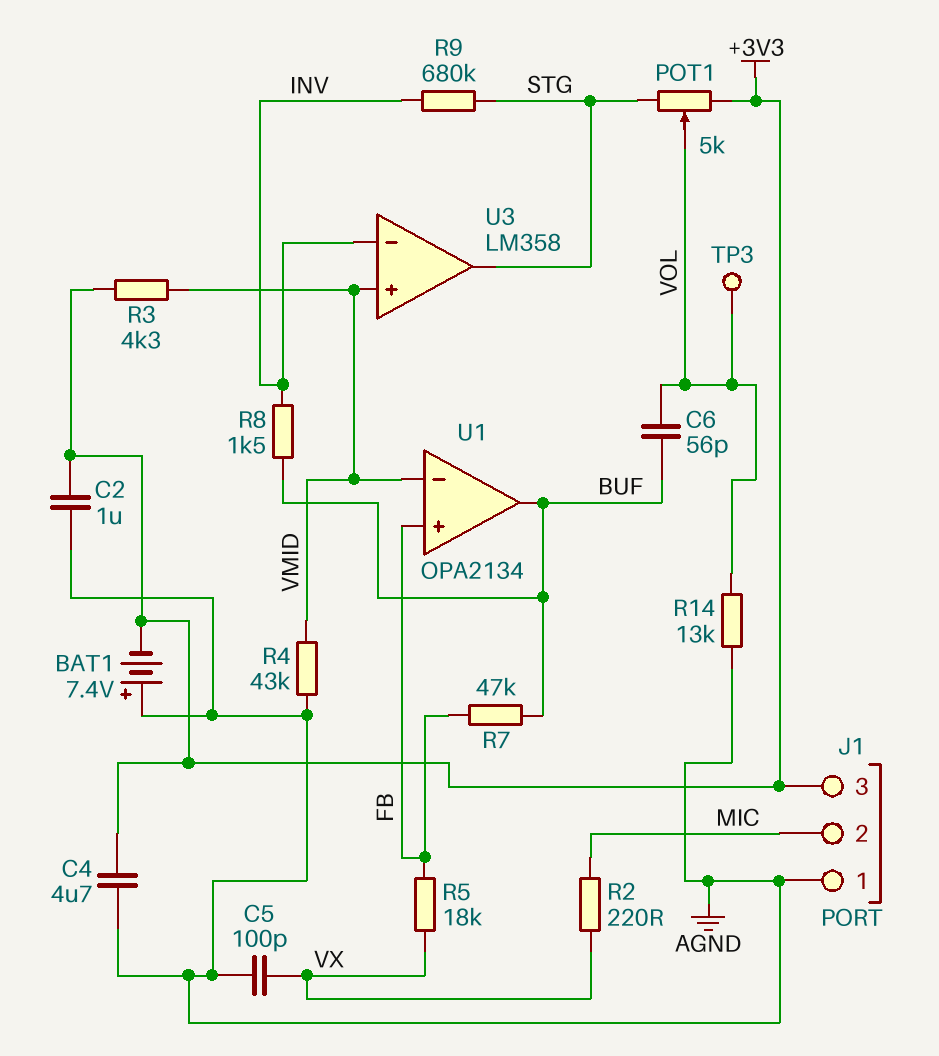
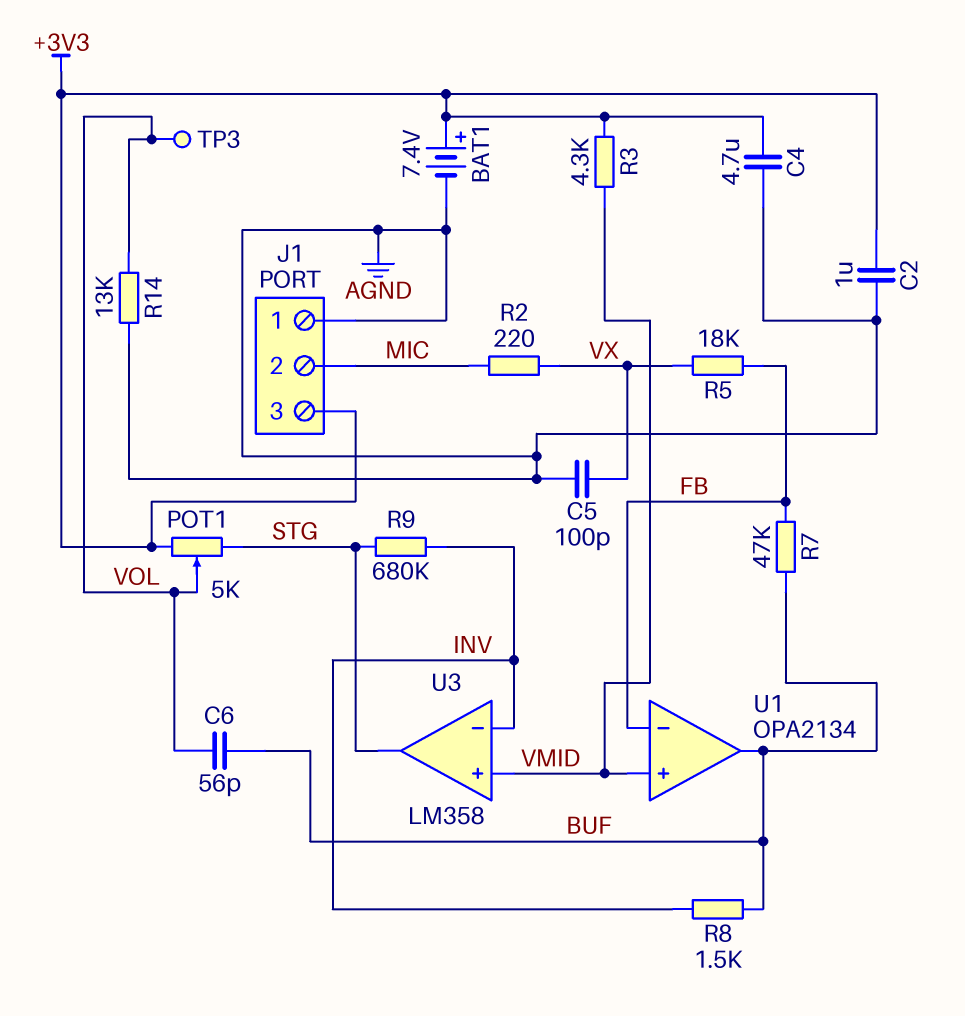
BAT1: 7.4V (plus AGND, minus +3V3) -> 7.4V (plus +3V3, minus AGND)
R4: 43k (AGND, VMID) -> none
U1 pin in+: FB -> VMID
U1 pin in-: VMID -> FB

